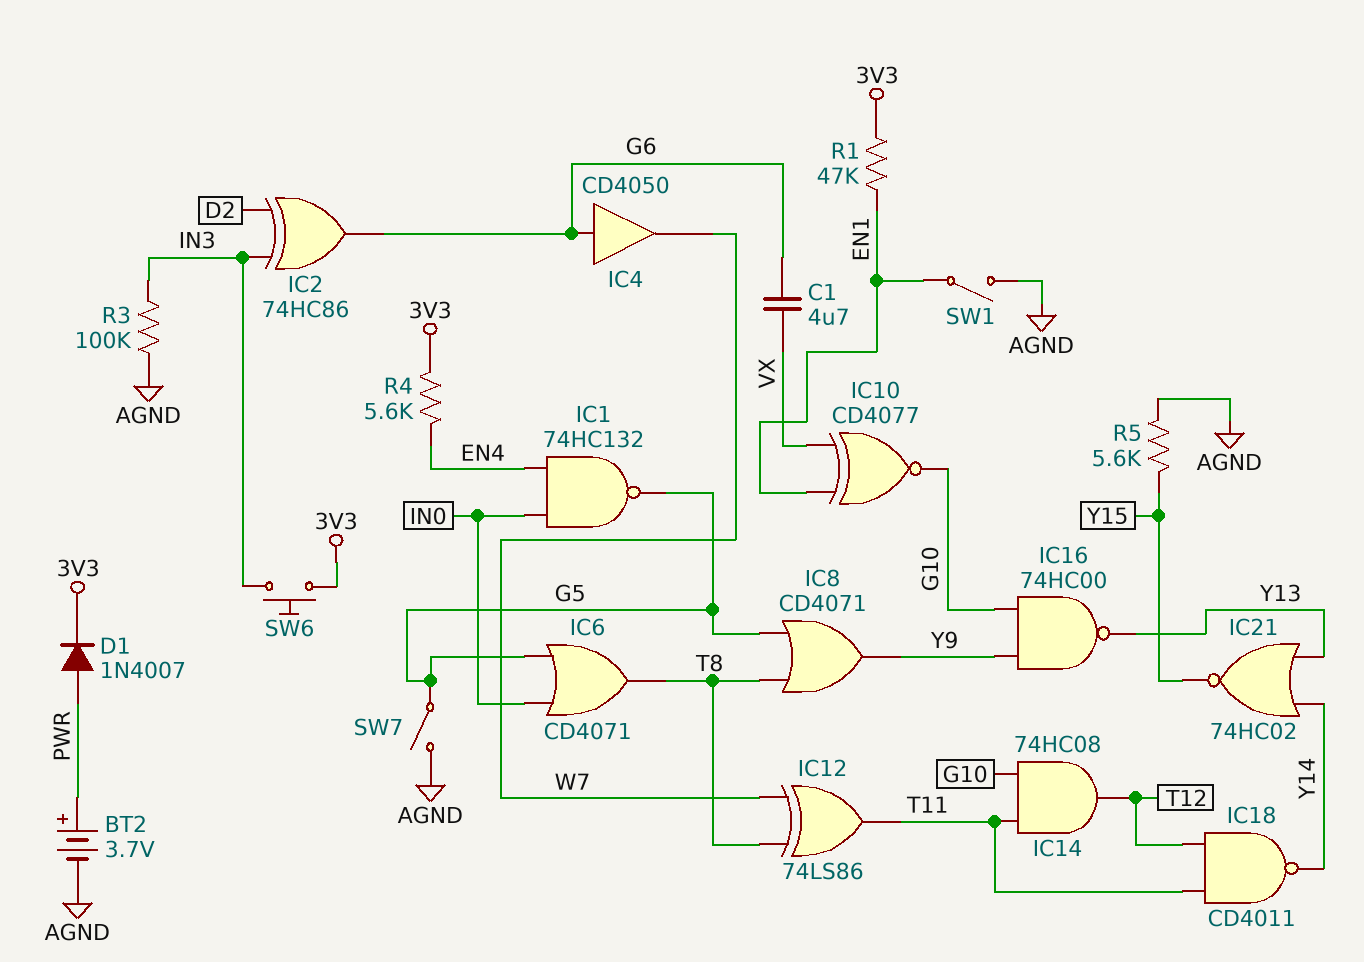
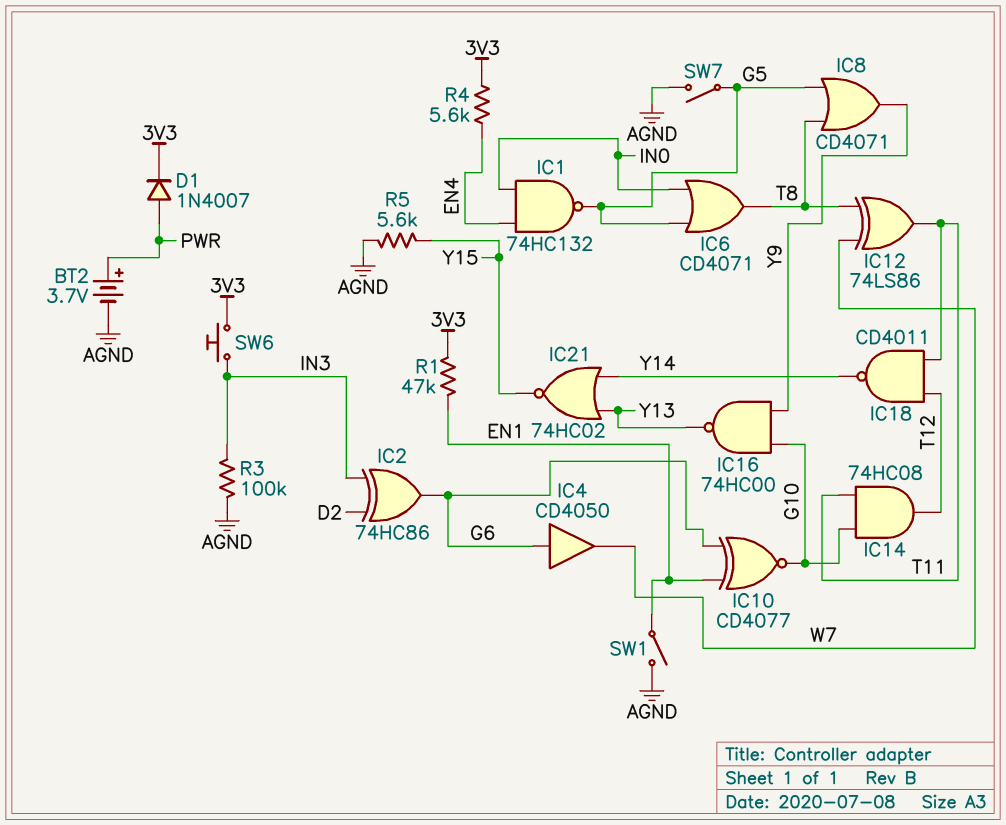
C1: 4.7uF (G6, VX) -> none
IC10: XNOR CD4077 (in EN1, in VX, out G10) -> XNOR CD4077 (in EN1, in G6, out G10)

